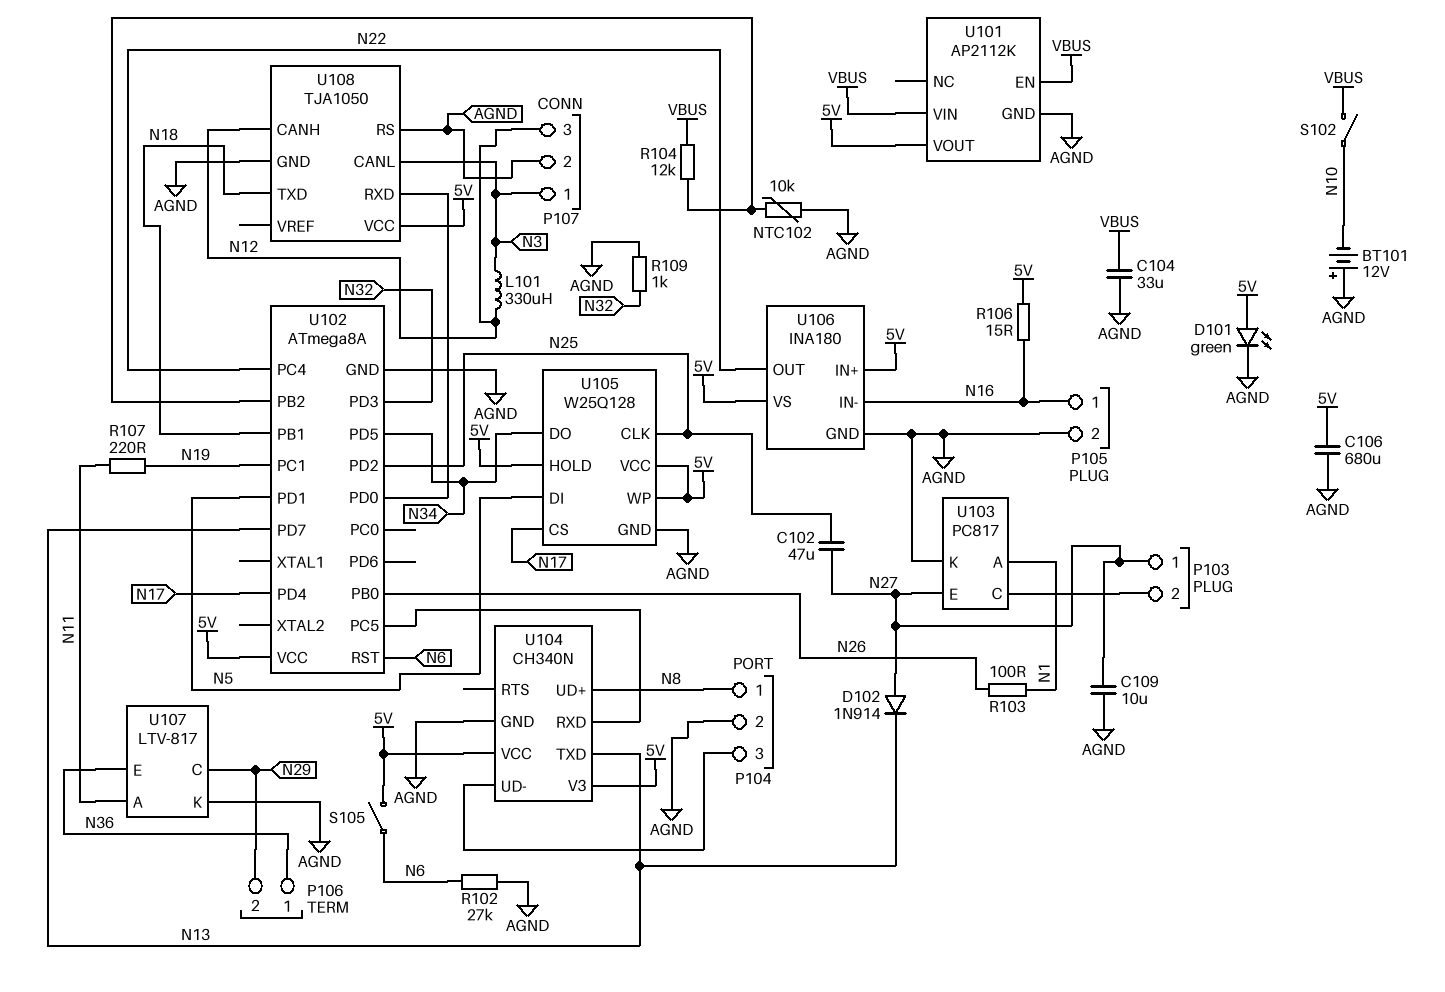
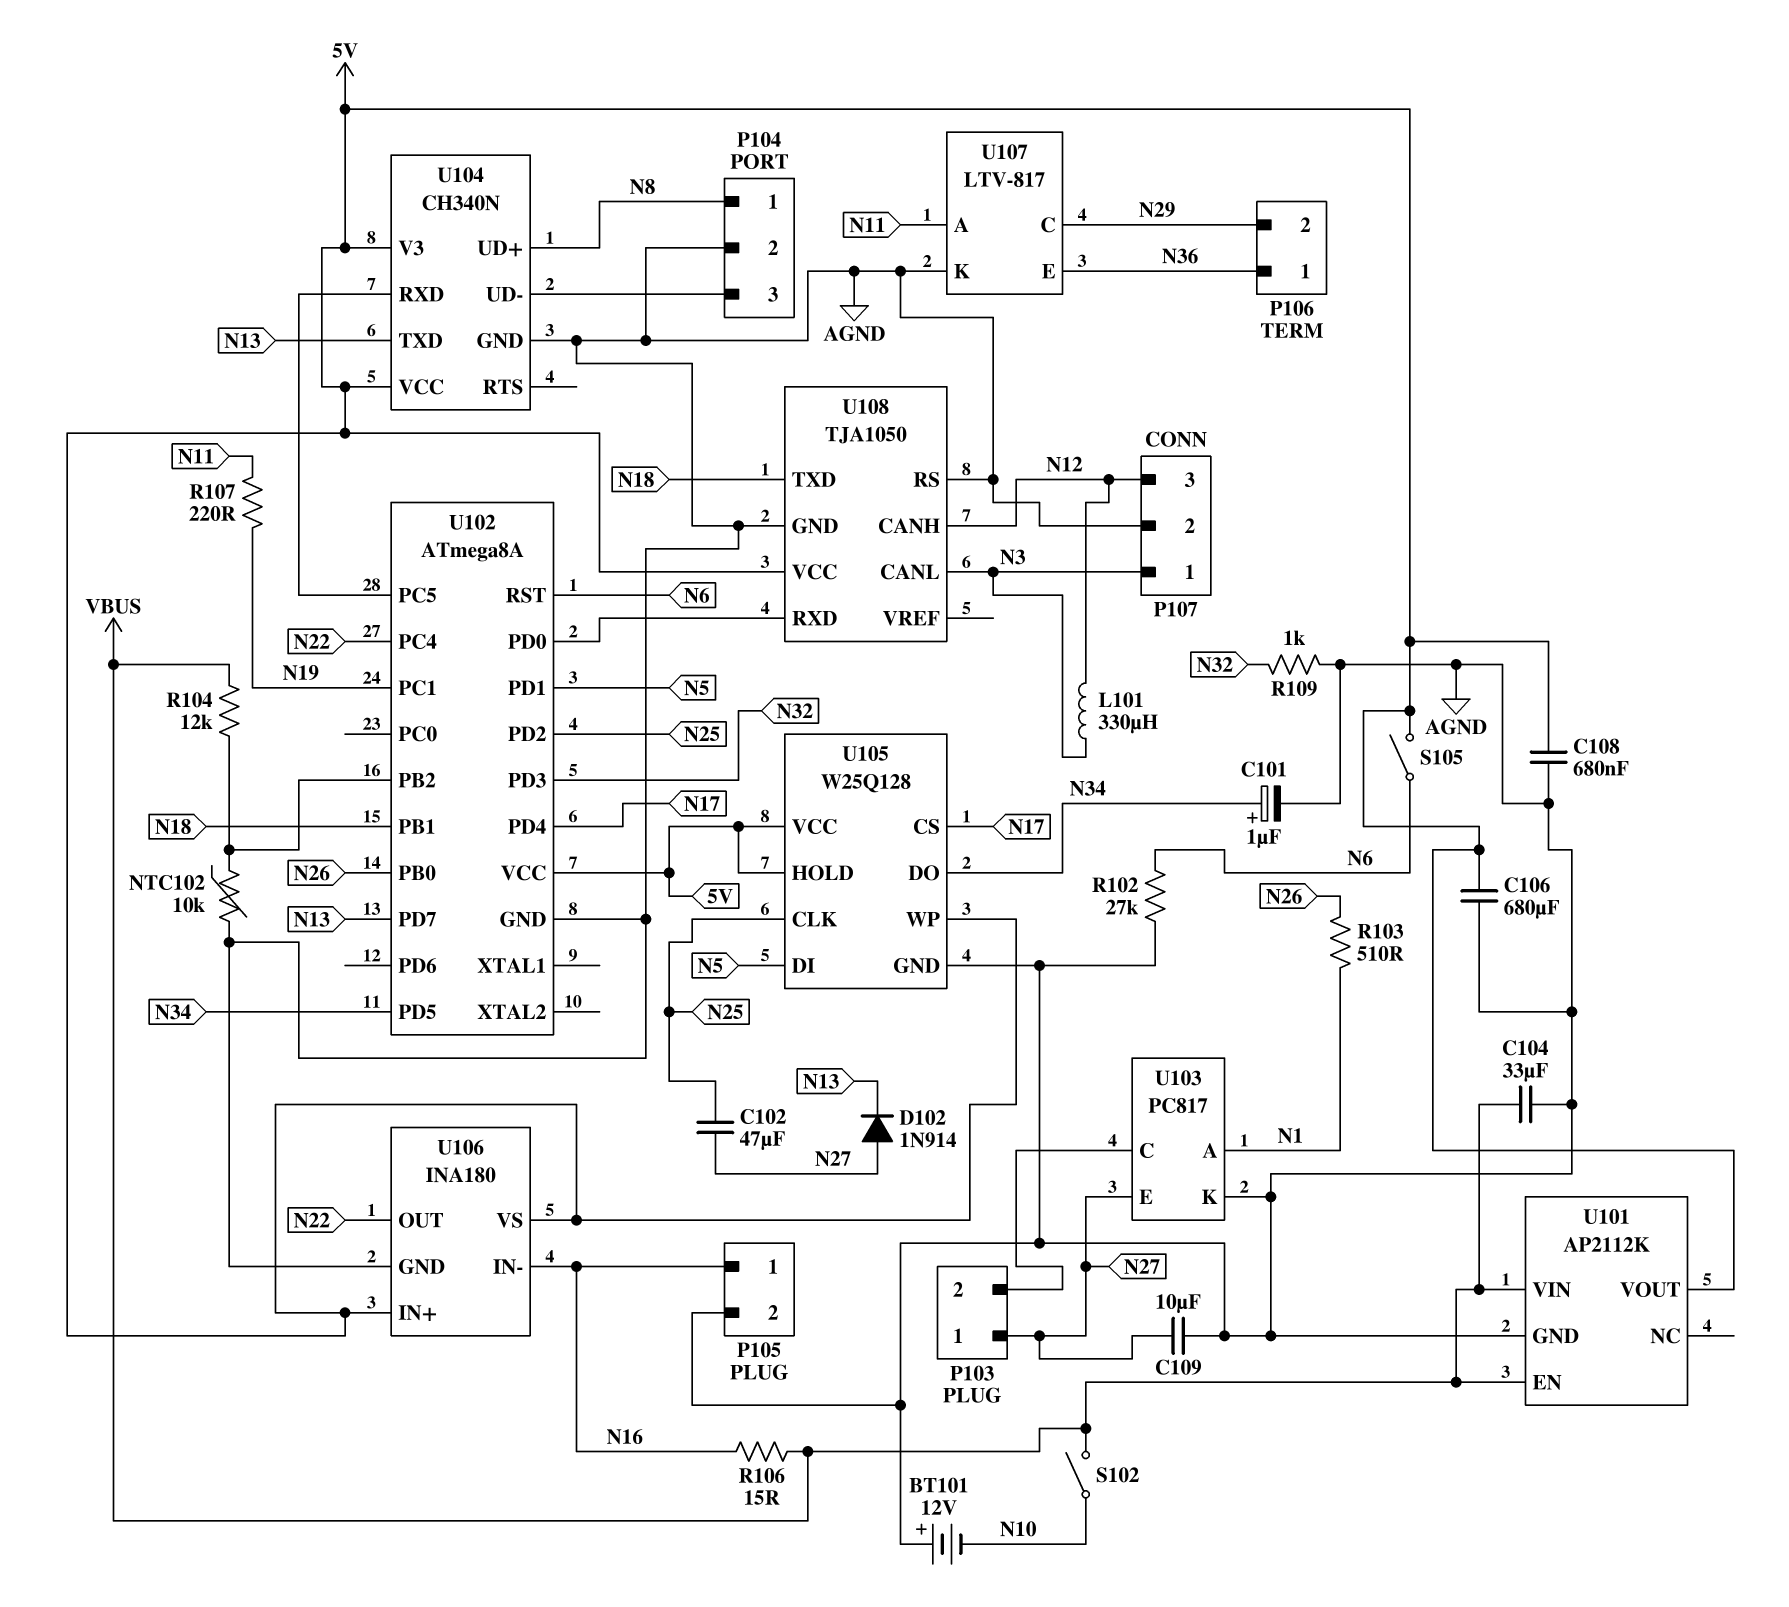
C101: none -> 1uF (plus N34, minus AGND)
C108: none -> 680nF (5V, AGND)
D101: LED green (A 5V, K AGND) -> none
R103: 100 (N1, N26) -> 510 (N1, N26)
R106: 15 (5V, N16) -> 15 (N16, VBUS)

